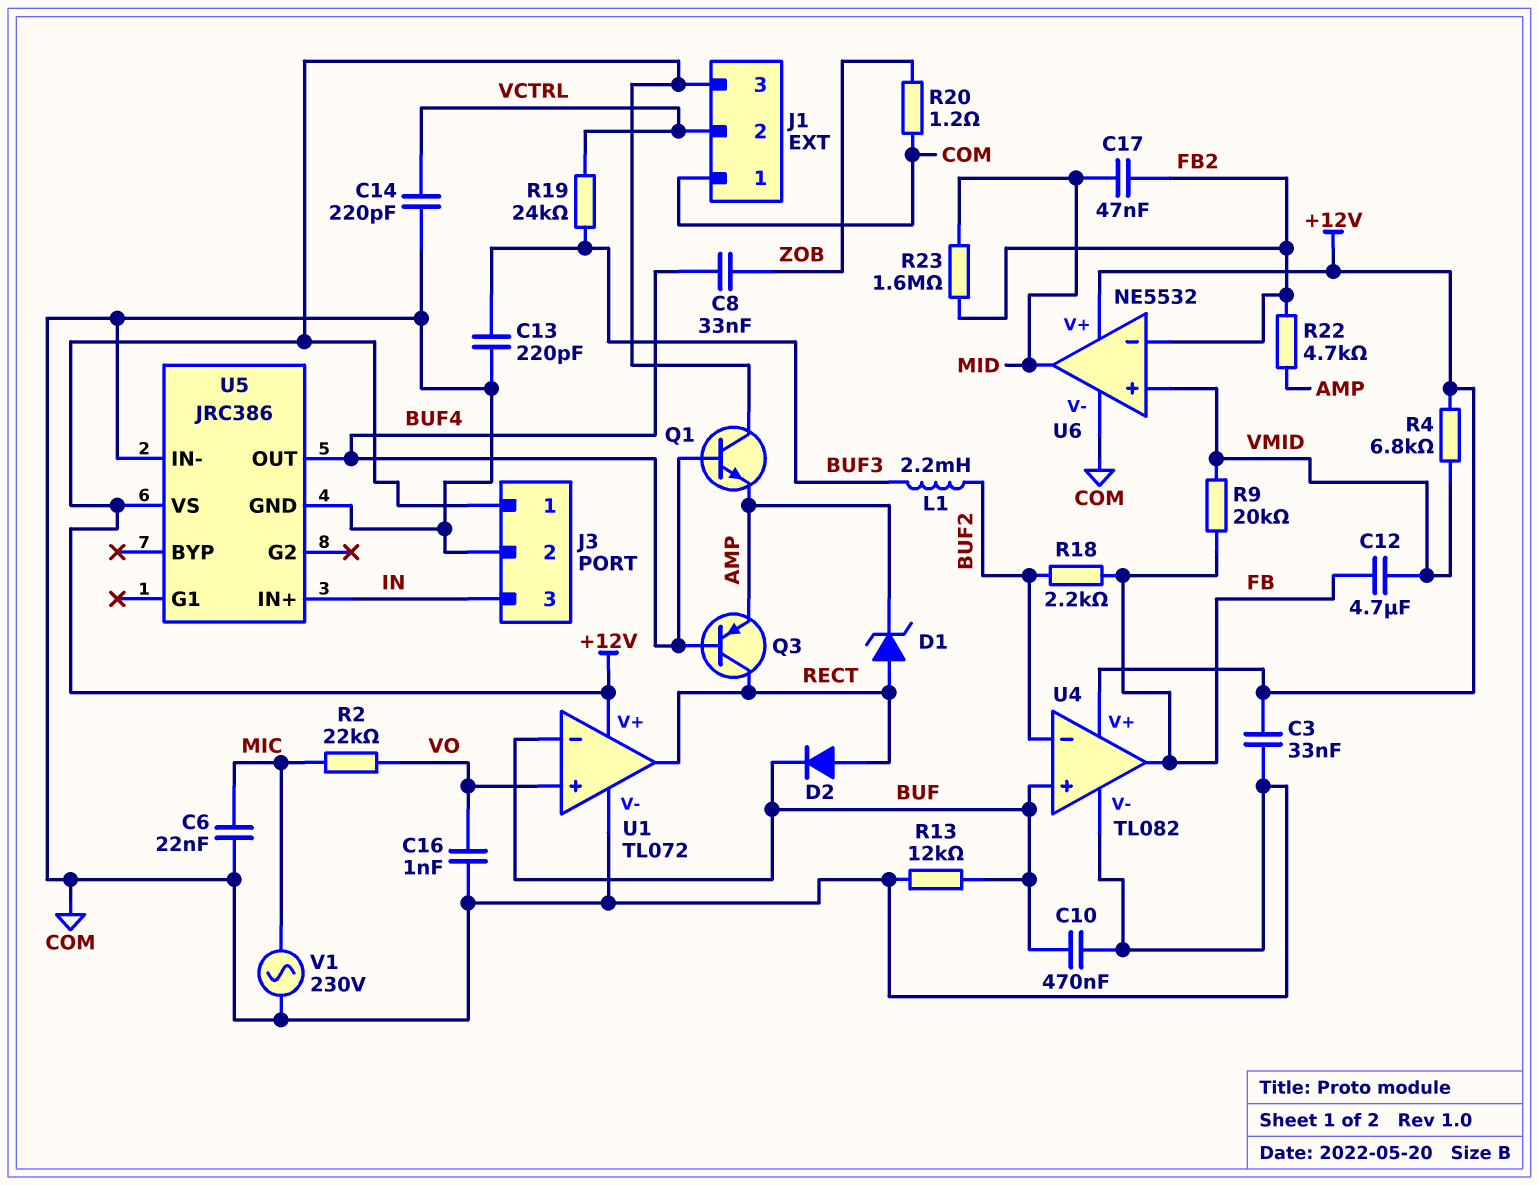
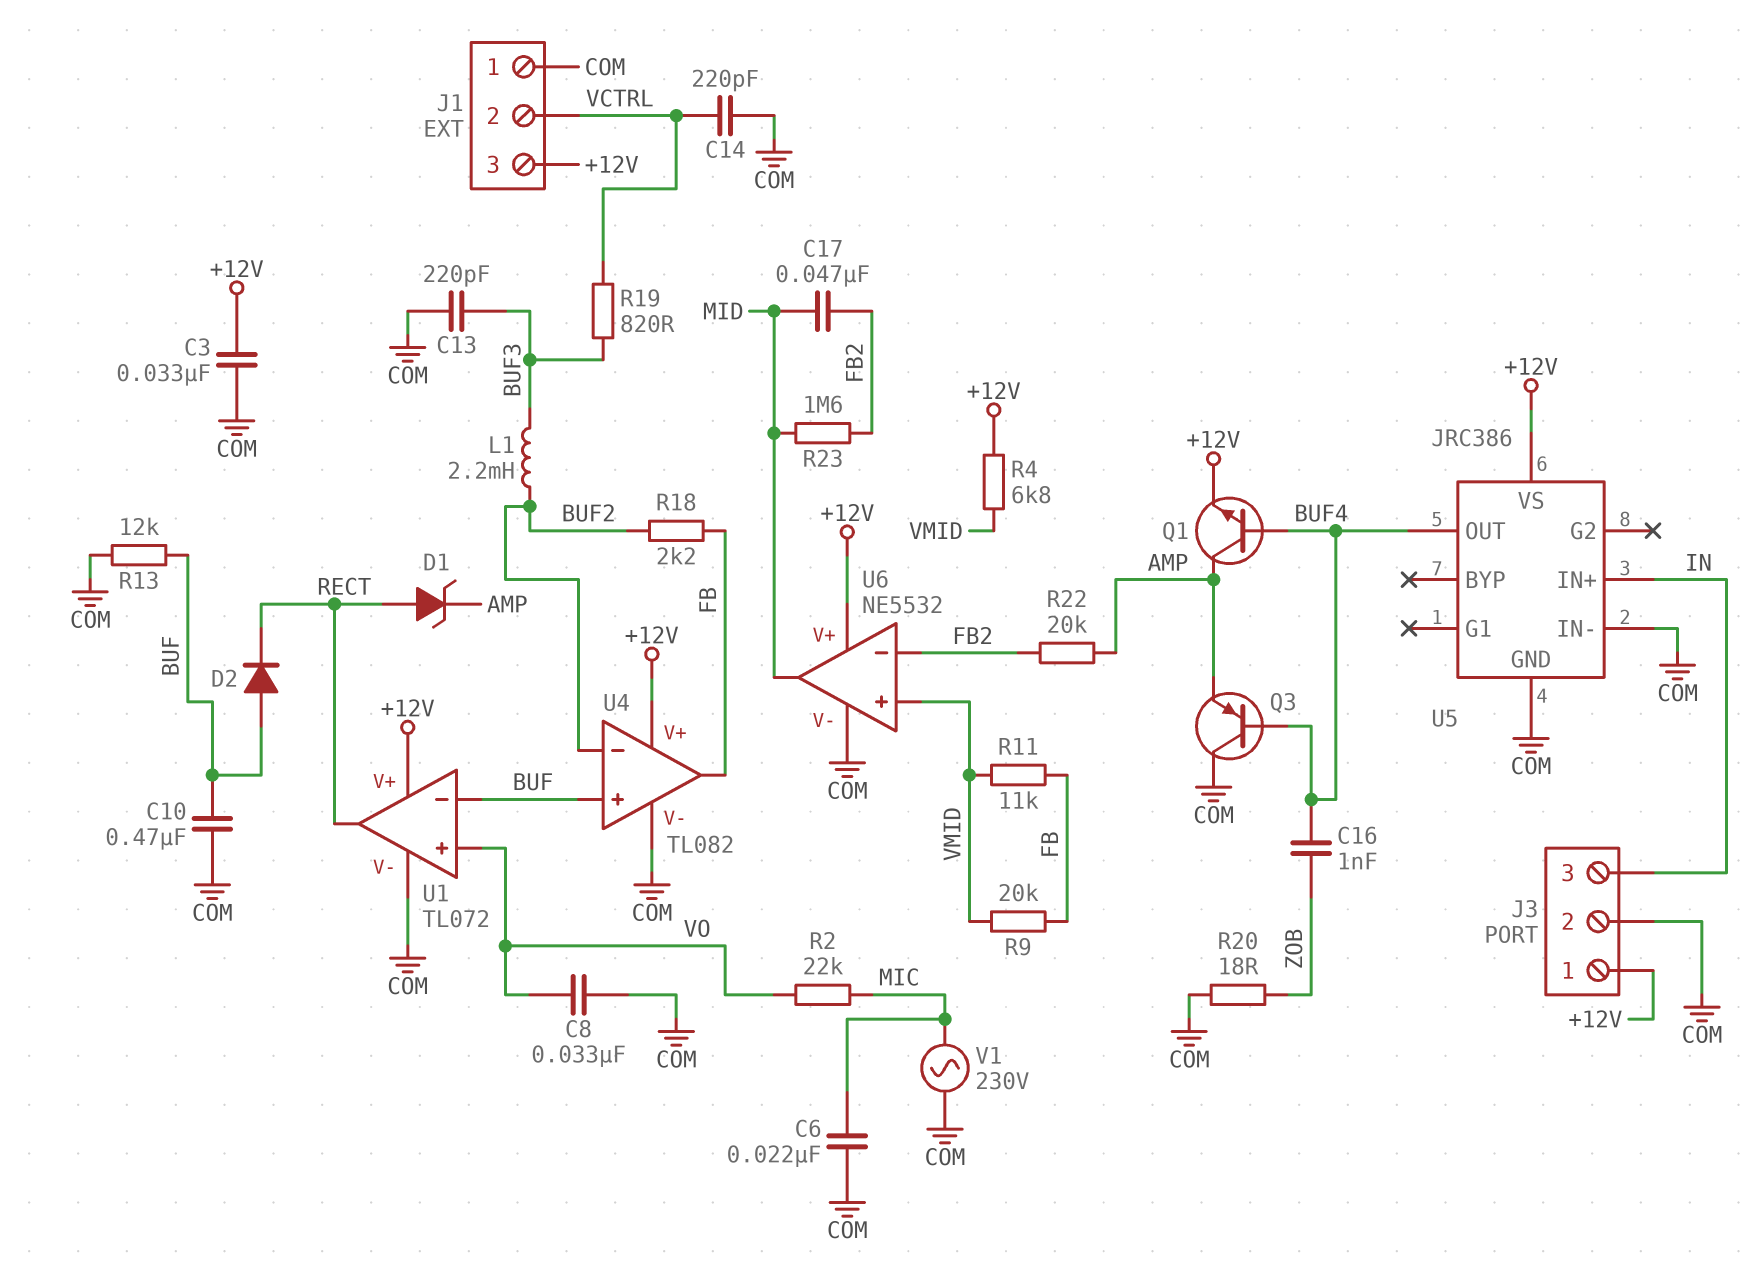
C8: 33nF (BUF4, ZOB) -> 33nF (COM, VO)
C12: 4.7uF (FB, VMID) -> none
C16: 1nF (COM, VO) -> 1nF (BUF4, ZOB)
D2: diode (A RECT, K BUF) -> diode (A BUF, K RECT)
Q1: NPN (B BUF4, C +12V, E AMP) -> NPN (B BUF4, C AMP, E +12V)
Q3: PNP (B BUF4, C RECT, E AMP) -> PNP (B BUF4, C COM, E AMP)
R11: none -> 11k (FB, VMID)
R19: 24k (BUF3, VCTRL) -> 820 (BUF3, VCTRL)
R20: 1.2 (COM, ZOB) -> 18 (COM, ZOB)
R22: 4.7k (AMP, FB2) -> 20k (AMP, FB2)

